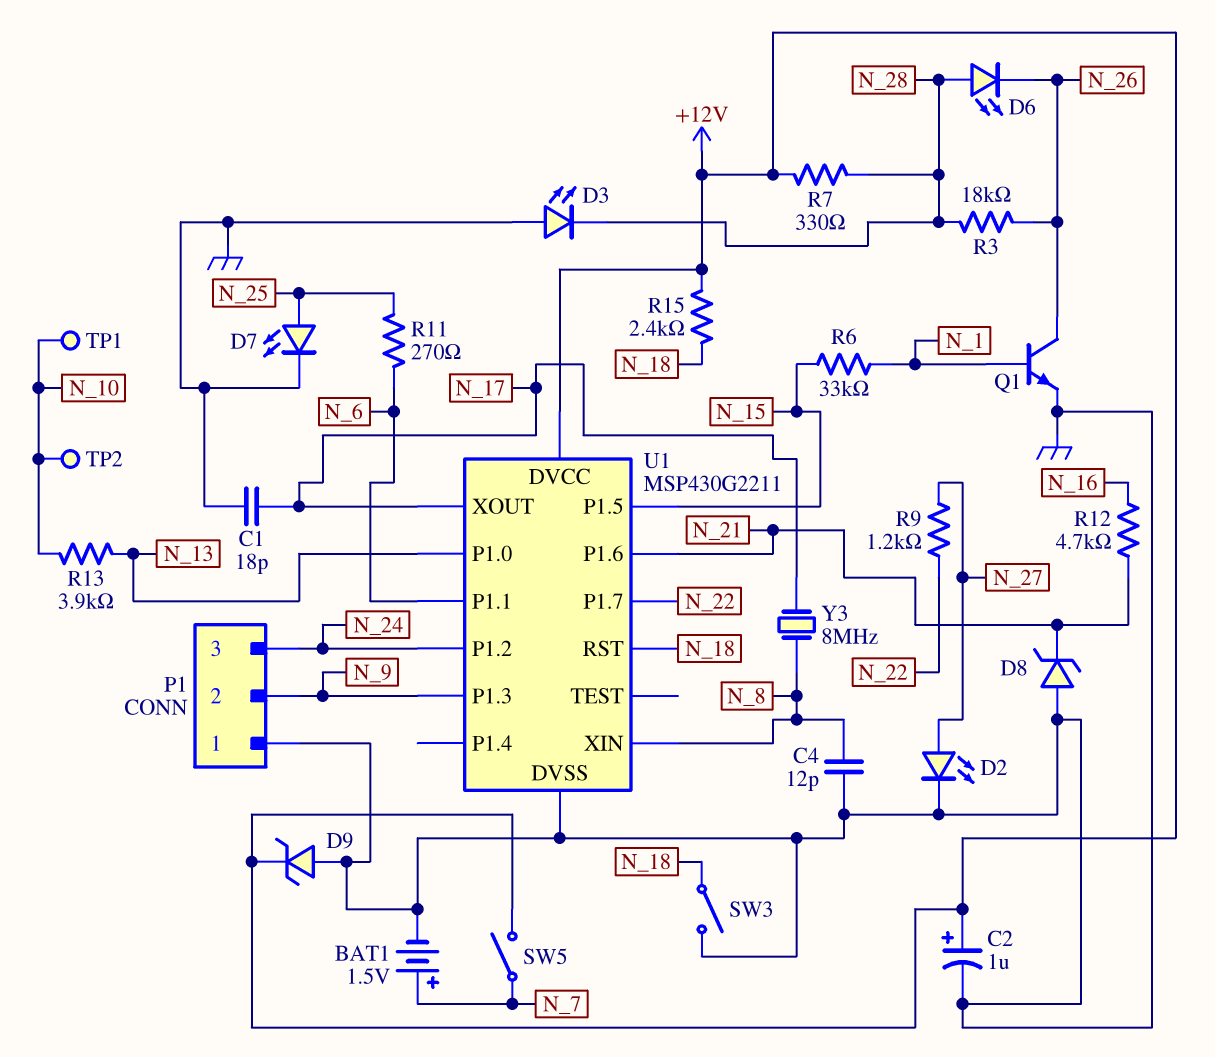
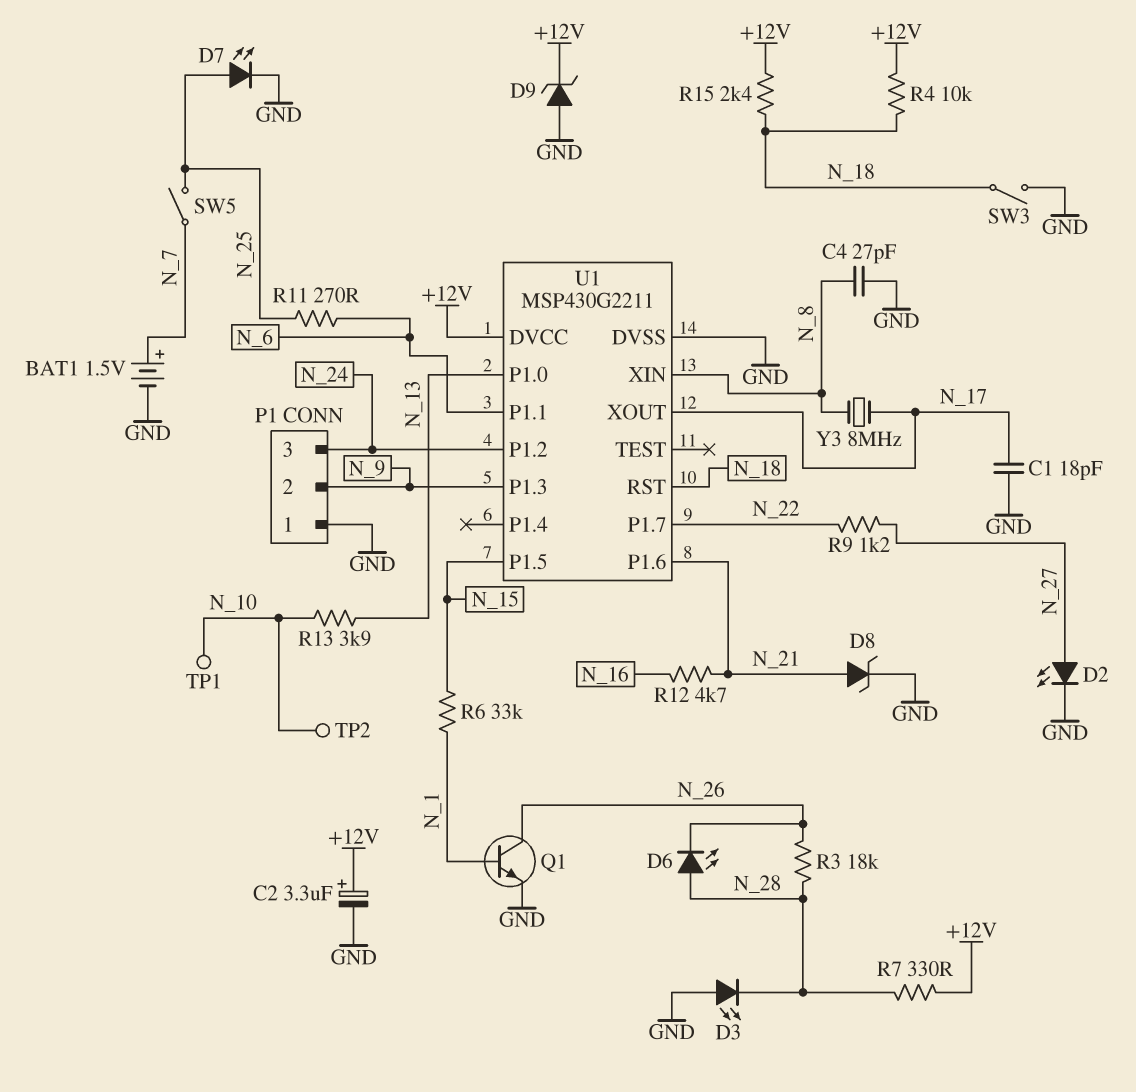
C2: 1uF (plus +12V, minus GND) -> 3.3uF (plus +12V, minus GND)
C4: 12pF (GND, N_8) -> 27pF (GND, N_8)
D8: zener (A GND, K N_21) -> zener (A N_21, K GND)
R4: none -> 10k (+12V, N_18)
SW5: switch (+12V, N_7) -> switch (N_7, N_25)

